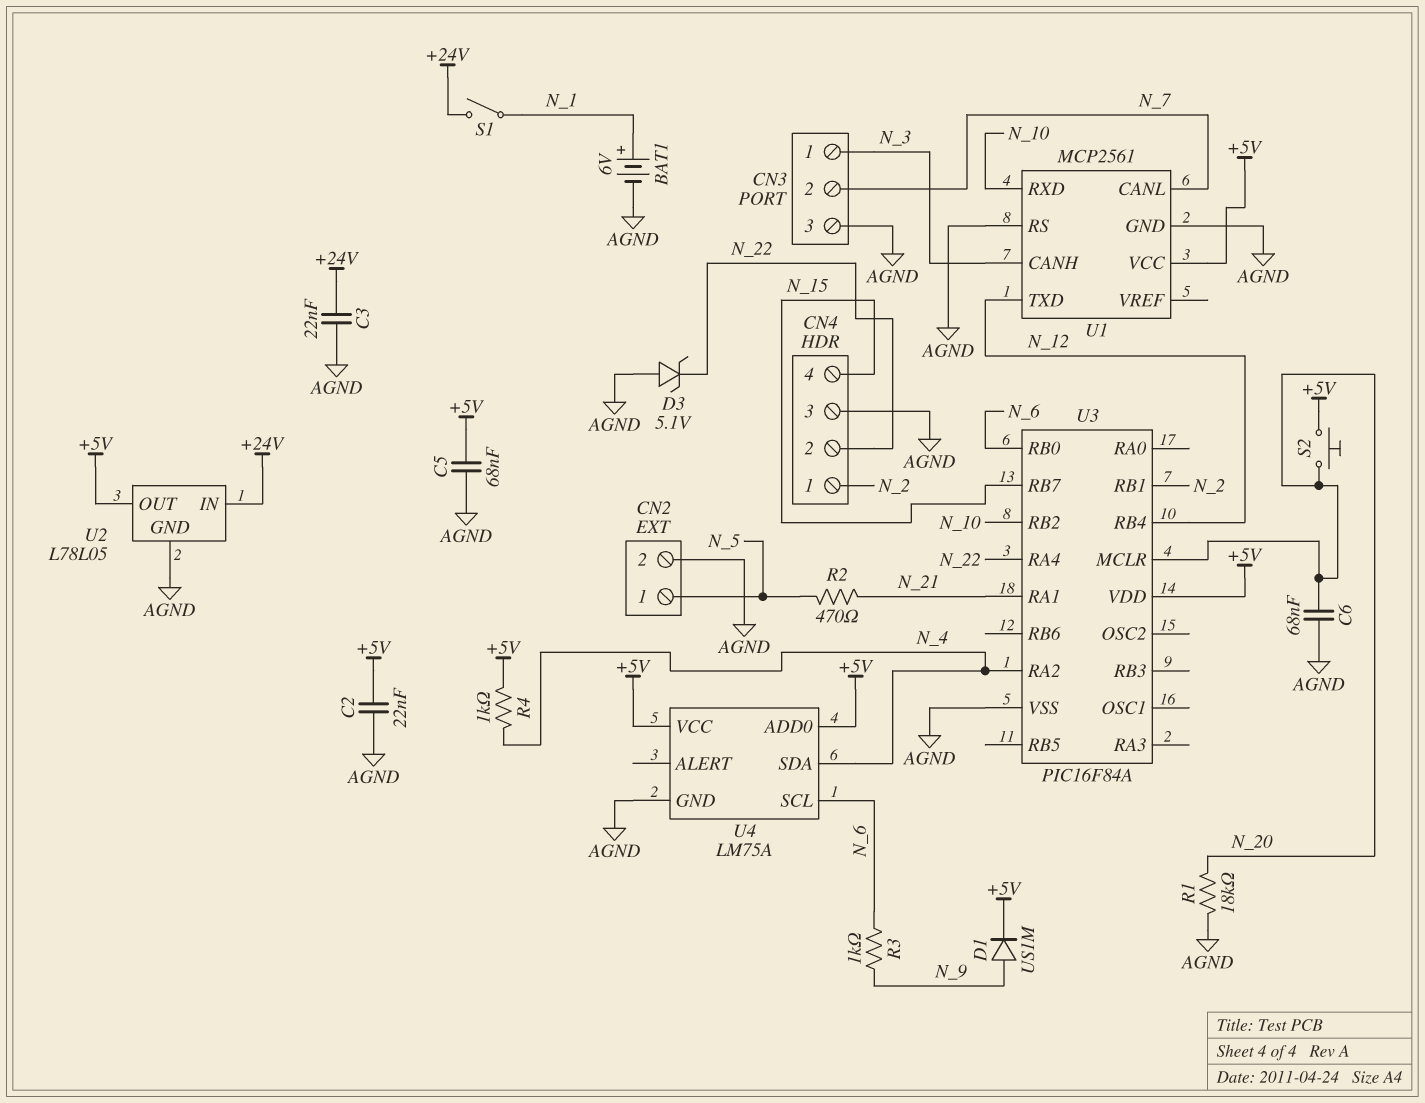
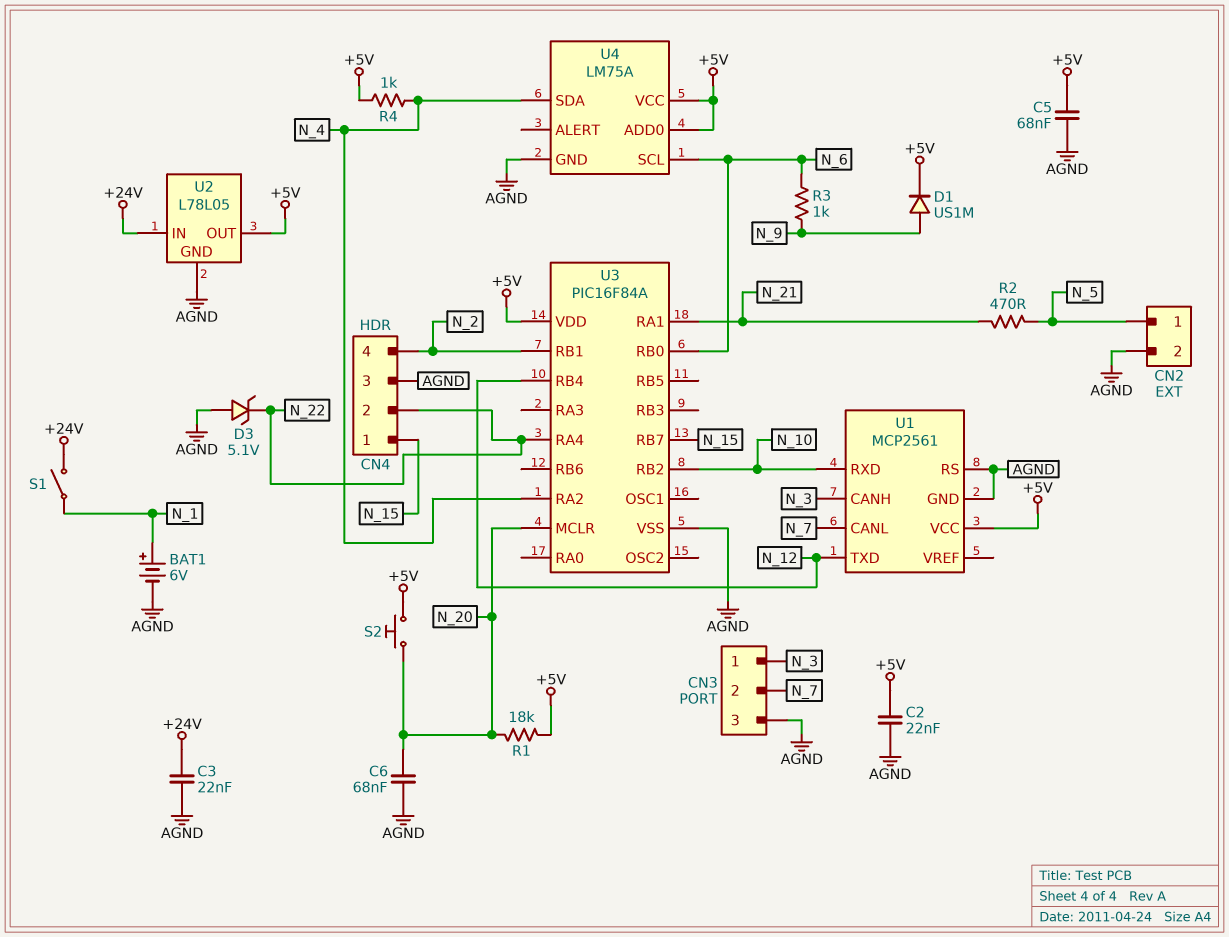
CN4 pin 1: N_2 -> N_15
CN4 pin 4: N_15 -> N_2
R1: 18k (AGND, N_20) -> 18k (+5V, N_20)

